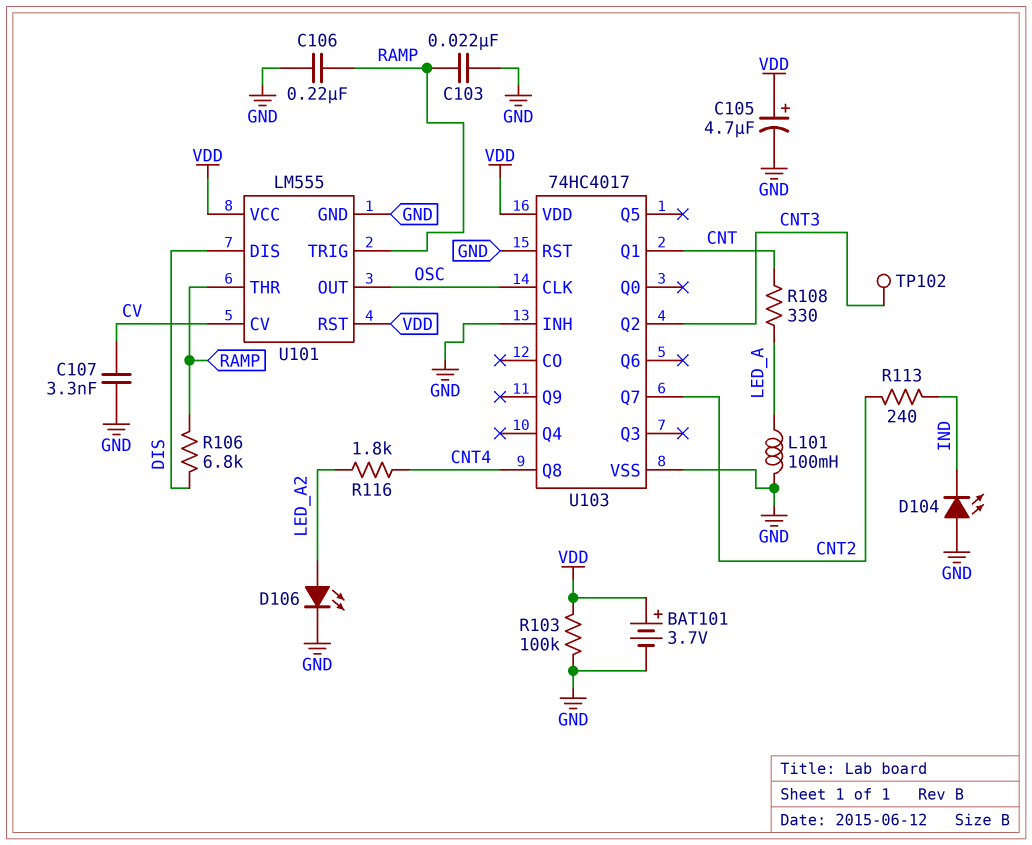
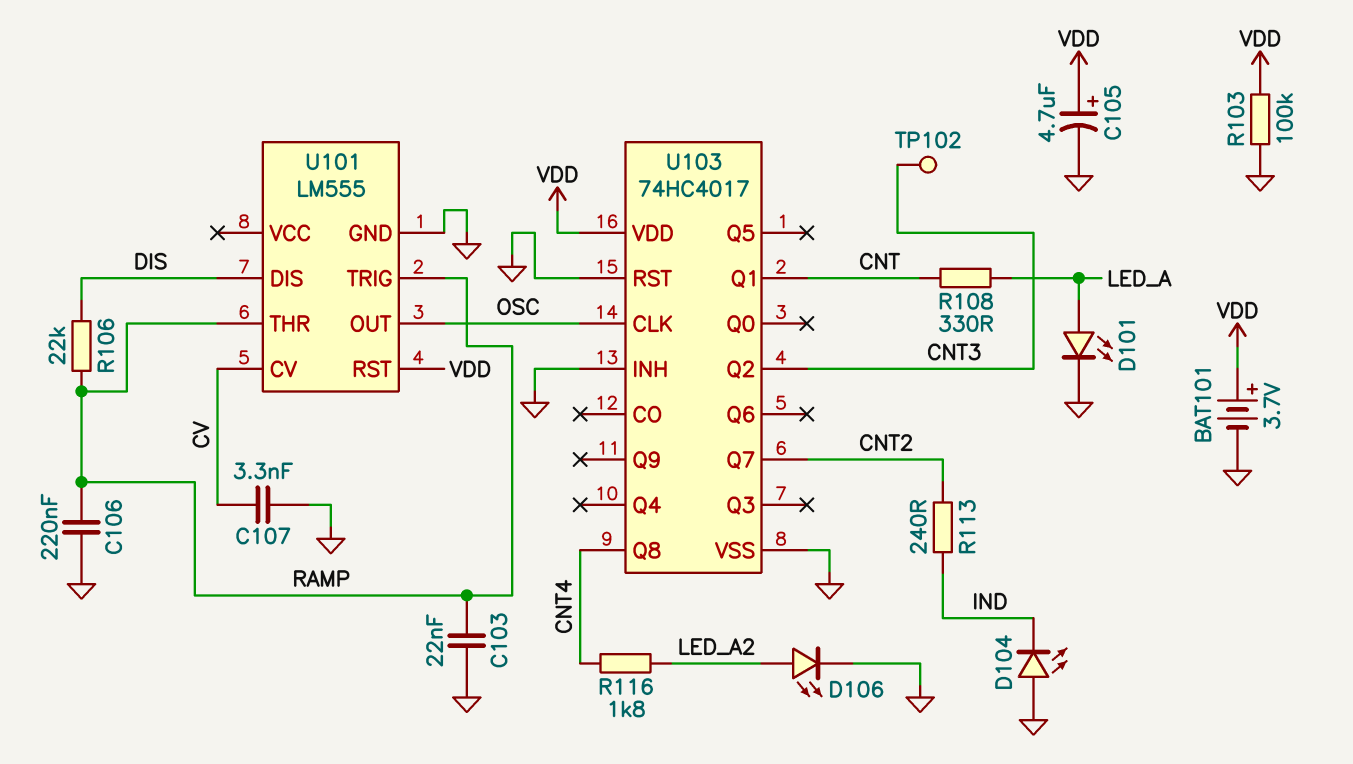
D101: none -> LED (A LED_A, K GND)
L101: 100mH (GND, LED_A) -> none
R106: 6.8k (DIS, RAMP) -> 22k (DIS, RAMP)
U101 pin VCC: VDD -> none

